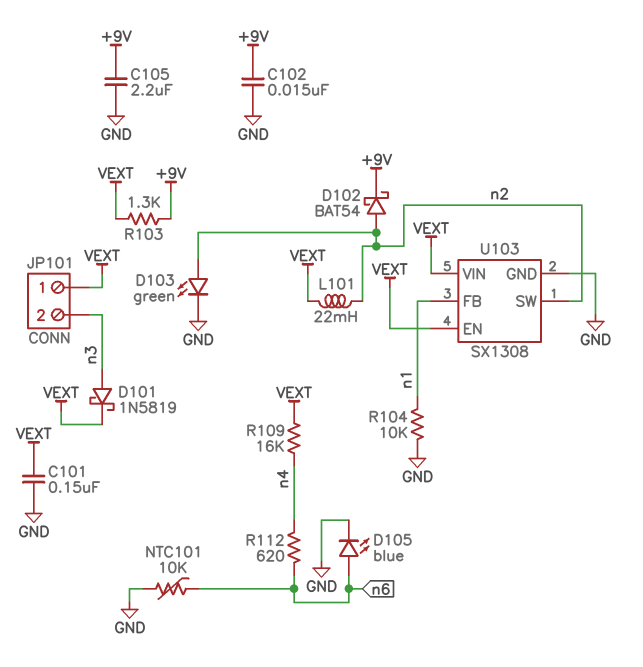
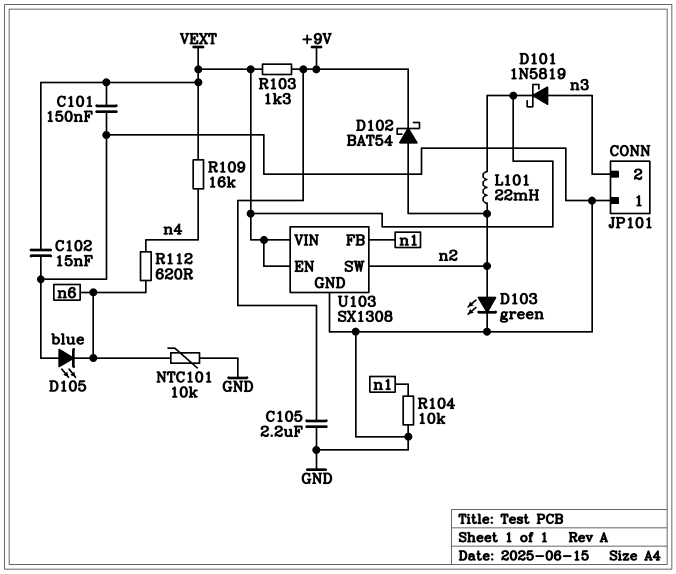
C102: 15nF (+9V, GND) -> 15nF (GND, VEXT)
D105: LED blue (A n6, K GND) -> LED blue (A GND, K n6)
JP101 pin 1: VEXT -> GND

